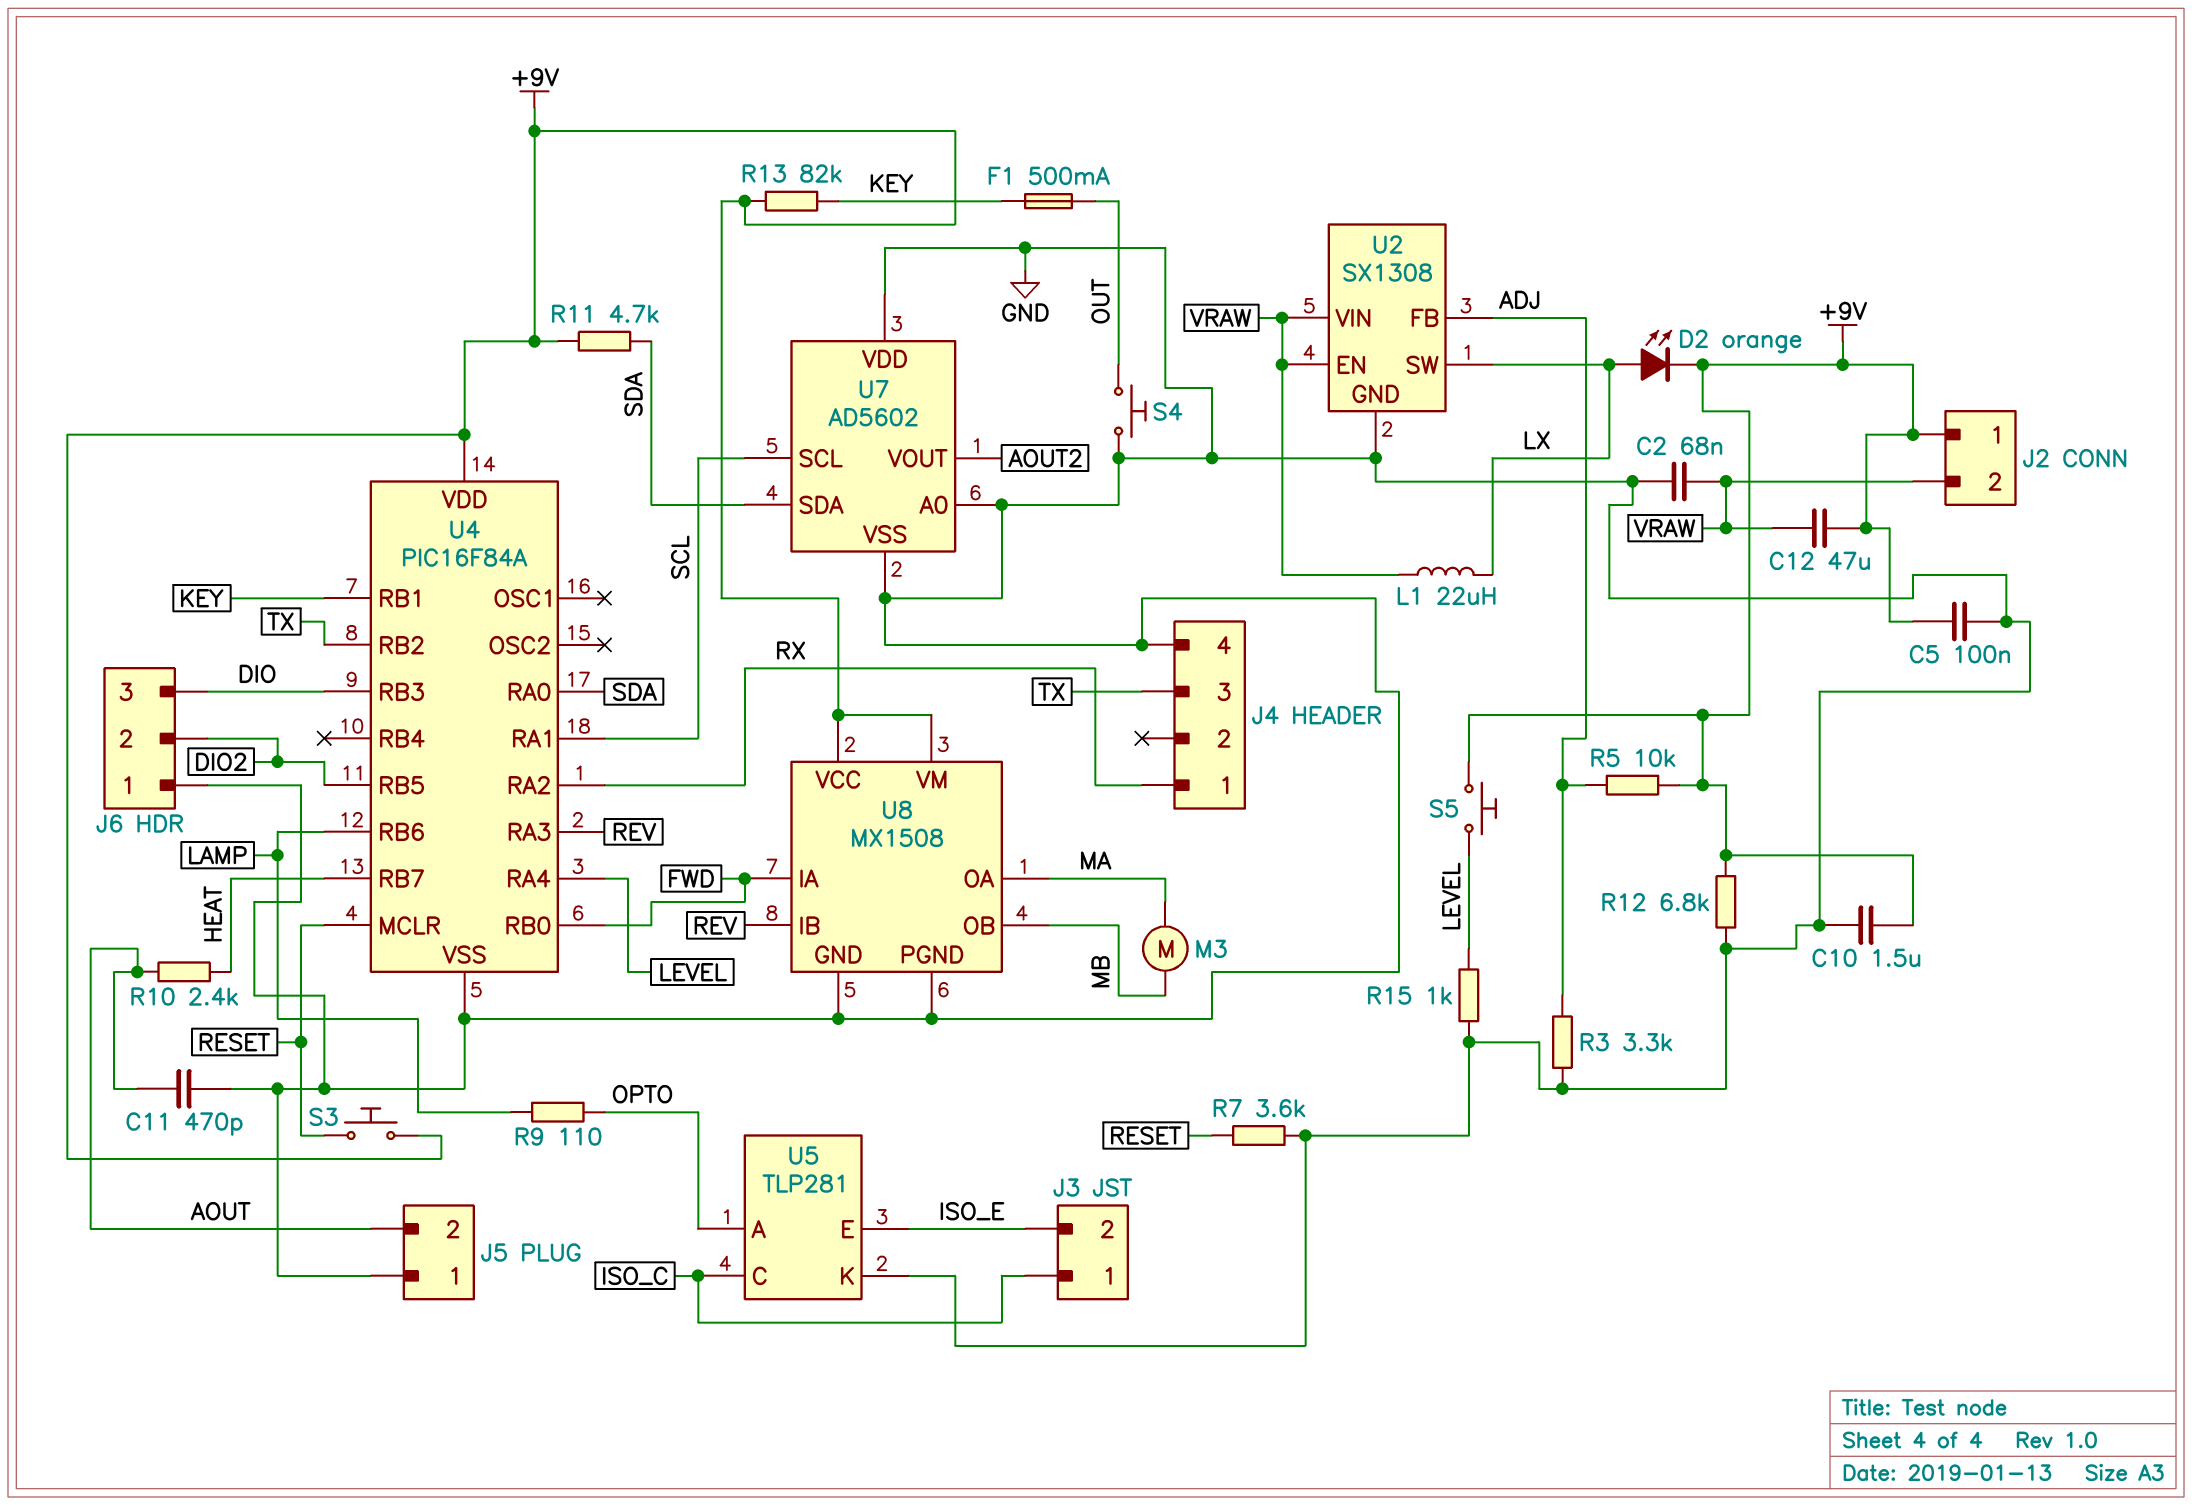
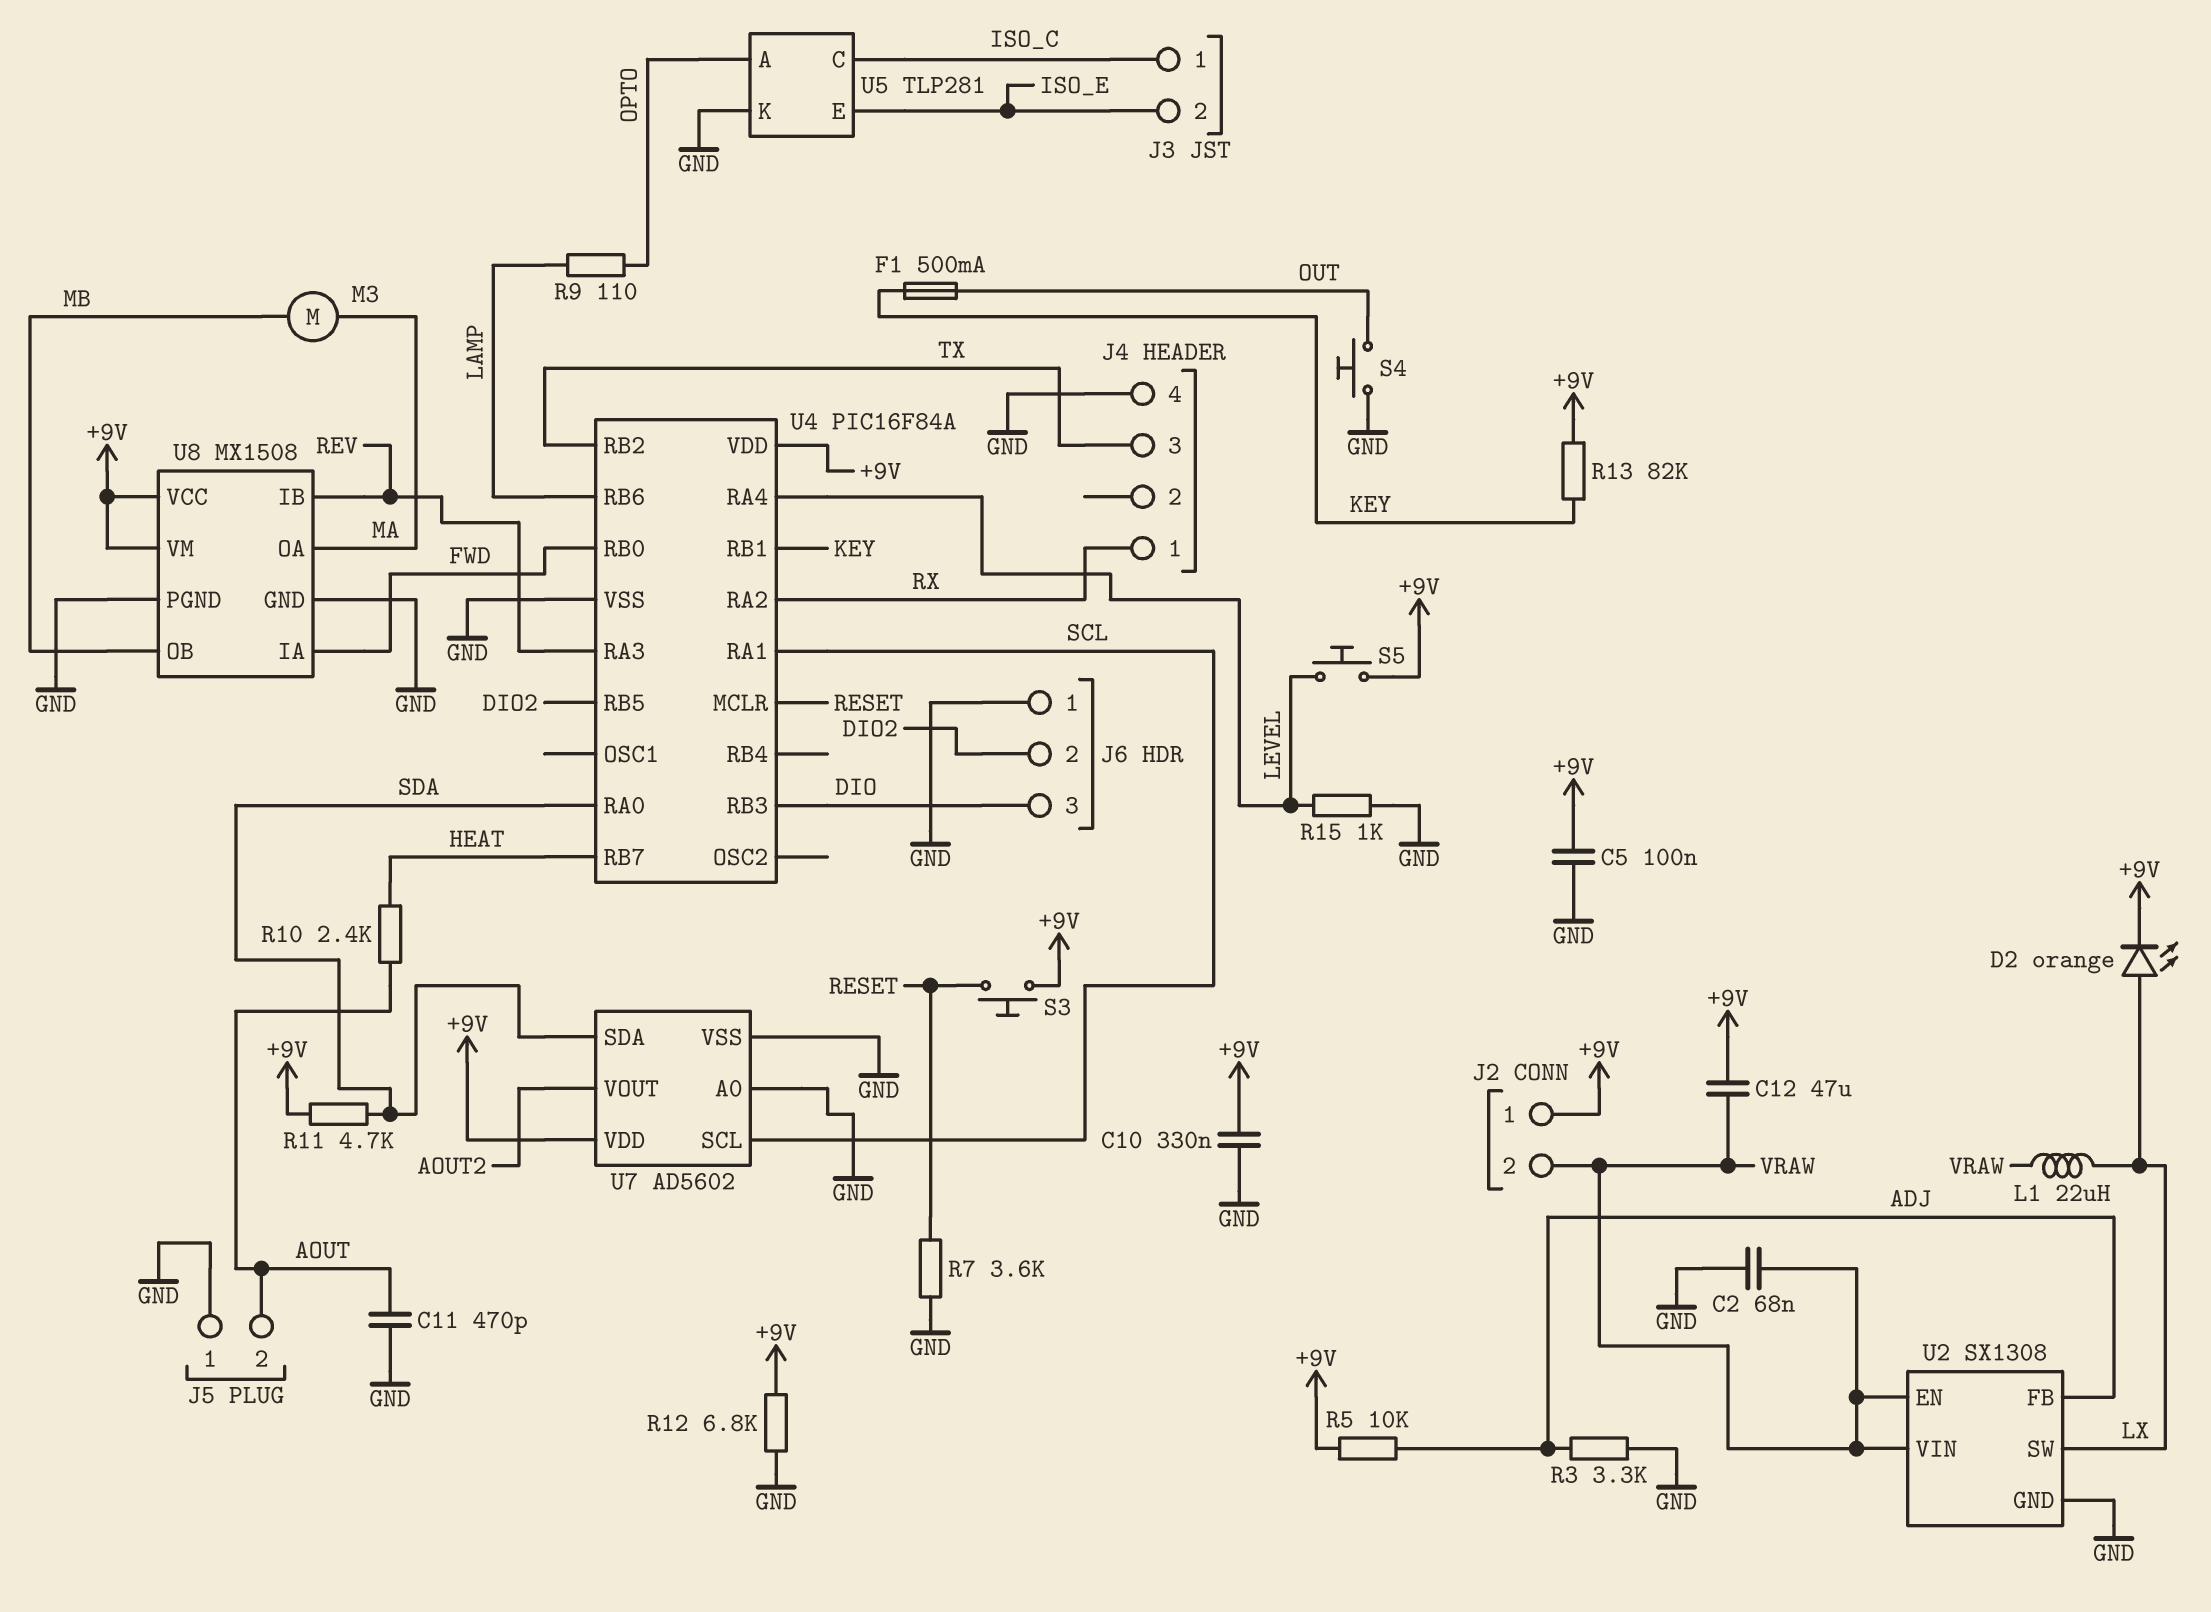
C10: 1.5uF (+9V, GND) -> 330nF (+9V, GND)
U7 pin VDD: GND -> +9V

